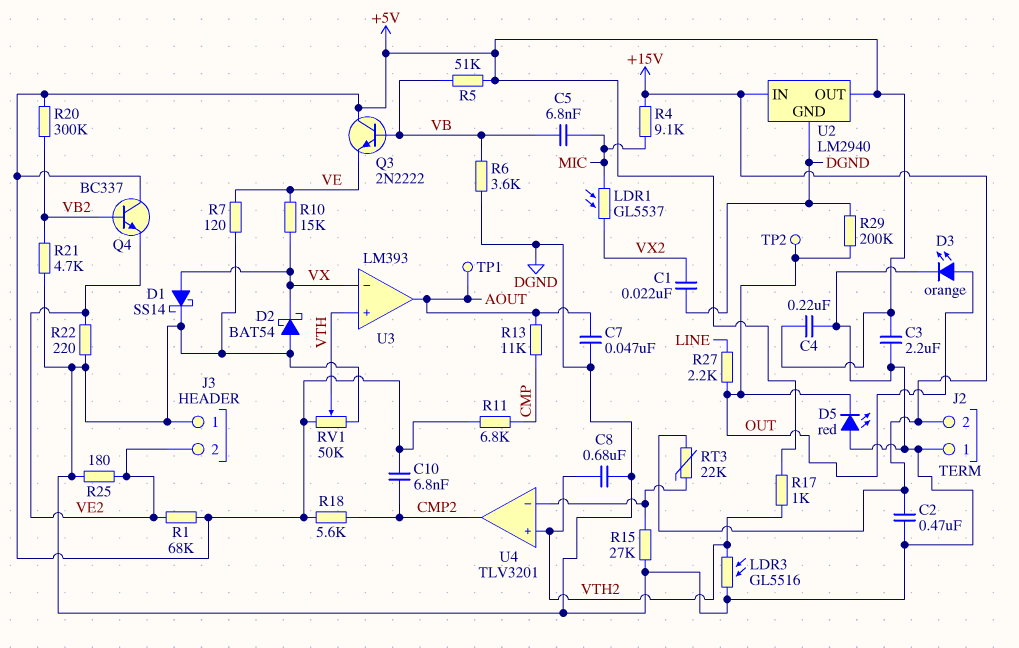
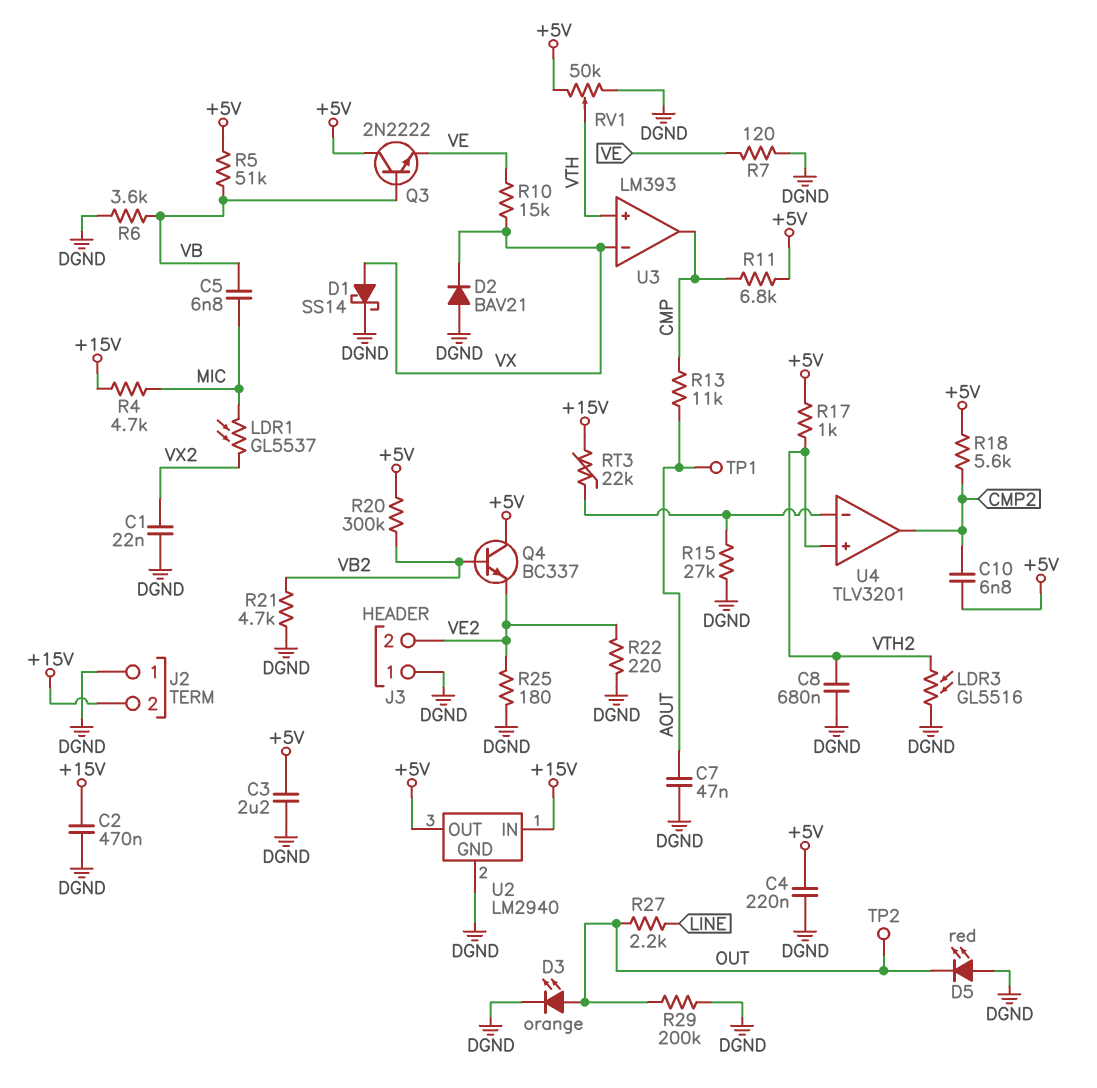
D2: schottky BAT54 (A DGND, K VX) -> diode BAV21 (A DGND, K VX)
R1: 68k (+5V, VE2) -> none
R4: 9.1k (+15V, MIC) -> 4.7k (+15V, MIC)
U3 pin out: AOUT -> CMP

